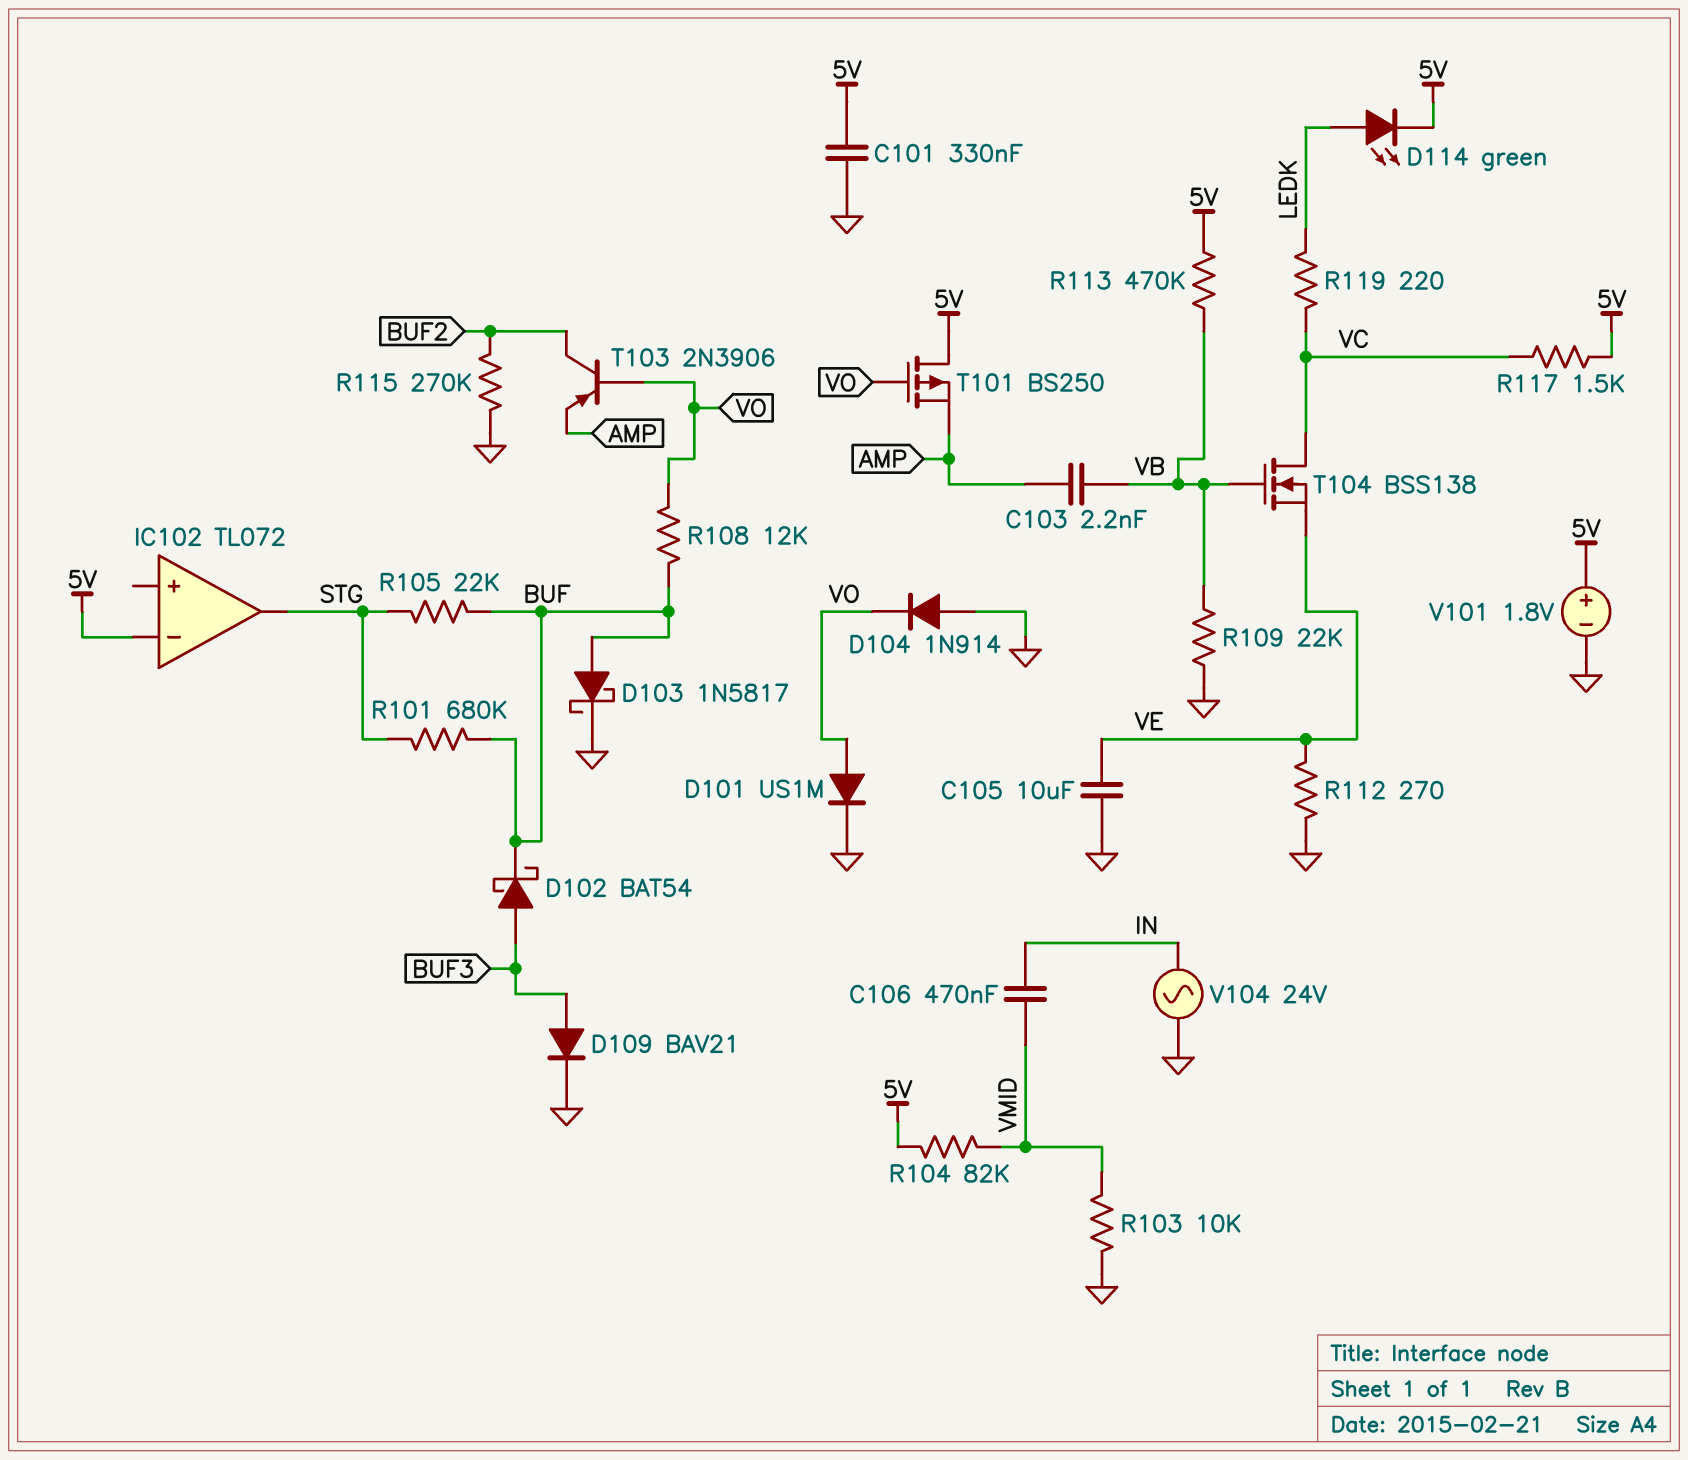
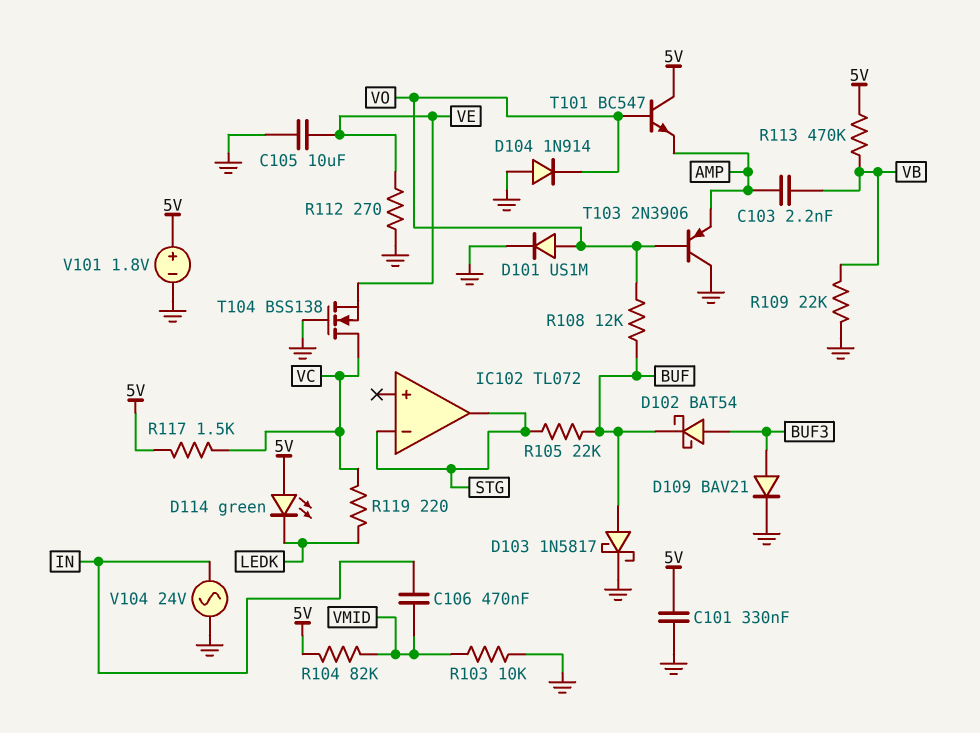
D114: LED green (A LEDK, K 5V) -> LED green (A 5V, K LEDK)
IC102 pin in-: 5V -> STG
R101: 680k (BUF, STG) -> none
R115: 270k (BUF2, GND) -> none
T101: PMOS BS250 (G VO, D 5V, S AMP) -> NPN BC547 (B VO, C 5V, E AMP)
T103: PNP 2N3906 (B VO, C BUF2, E AMP) -> PNP 2N3906 (B VO, C GND, E AMP)
T104: NMOS BSS138 (G VB, D VC, S VE) -> NMOS BSS138 (G GND, D VC, S VE)

